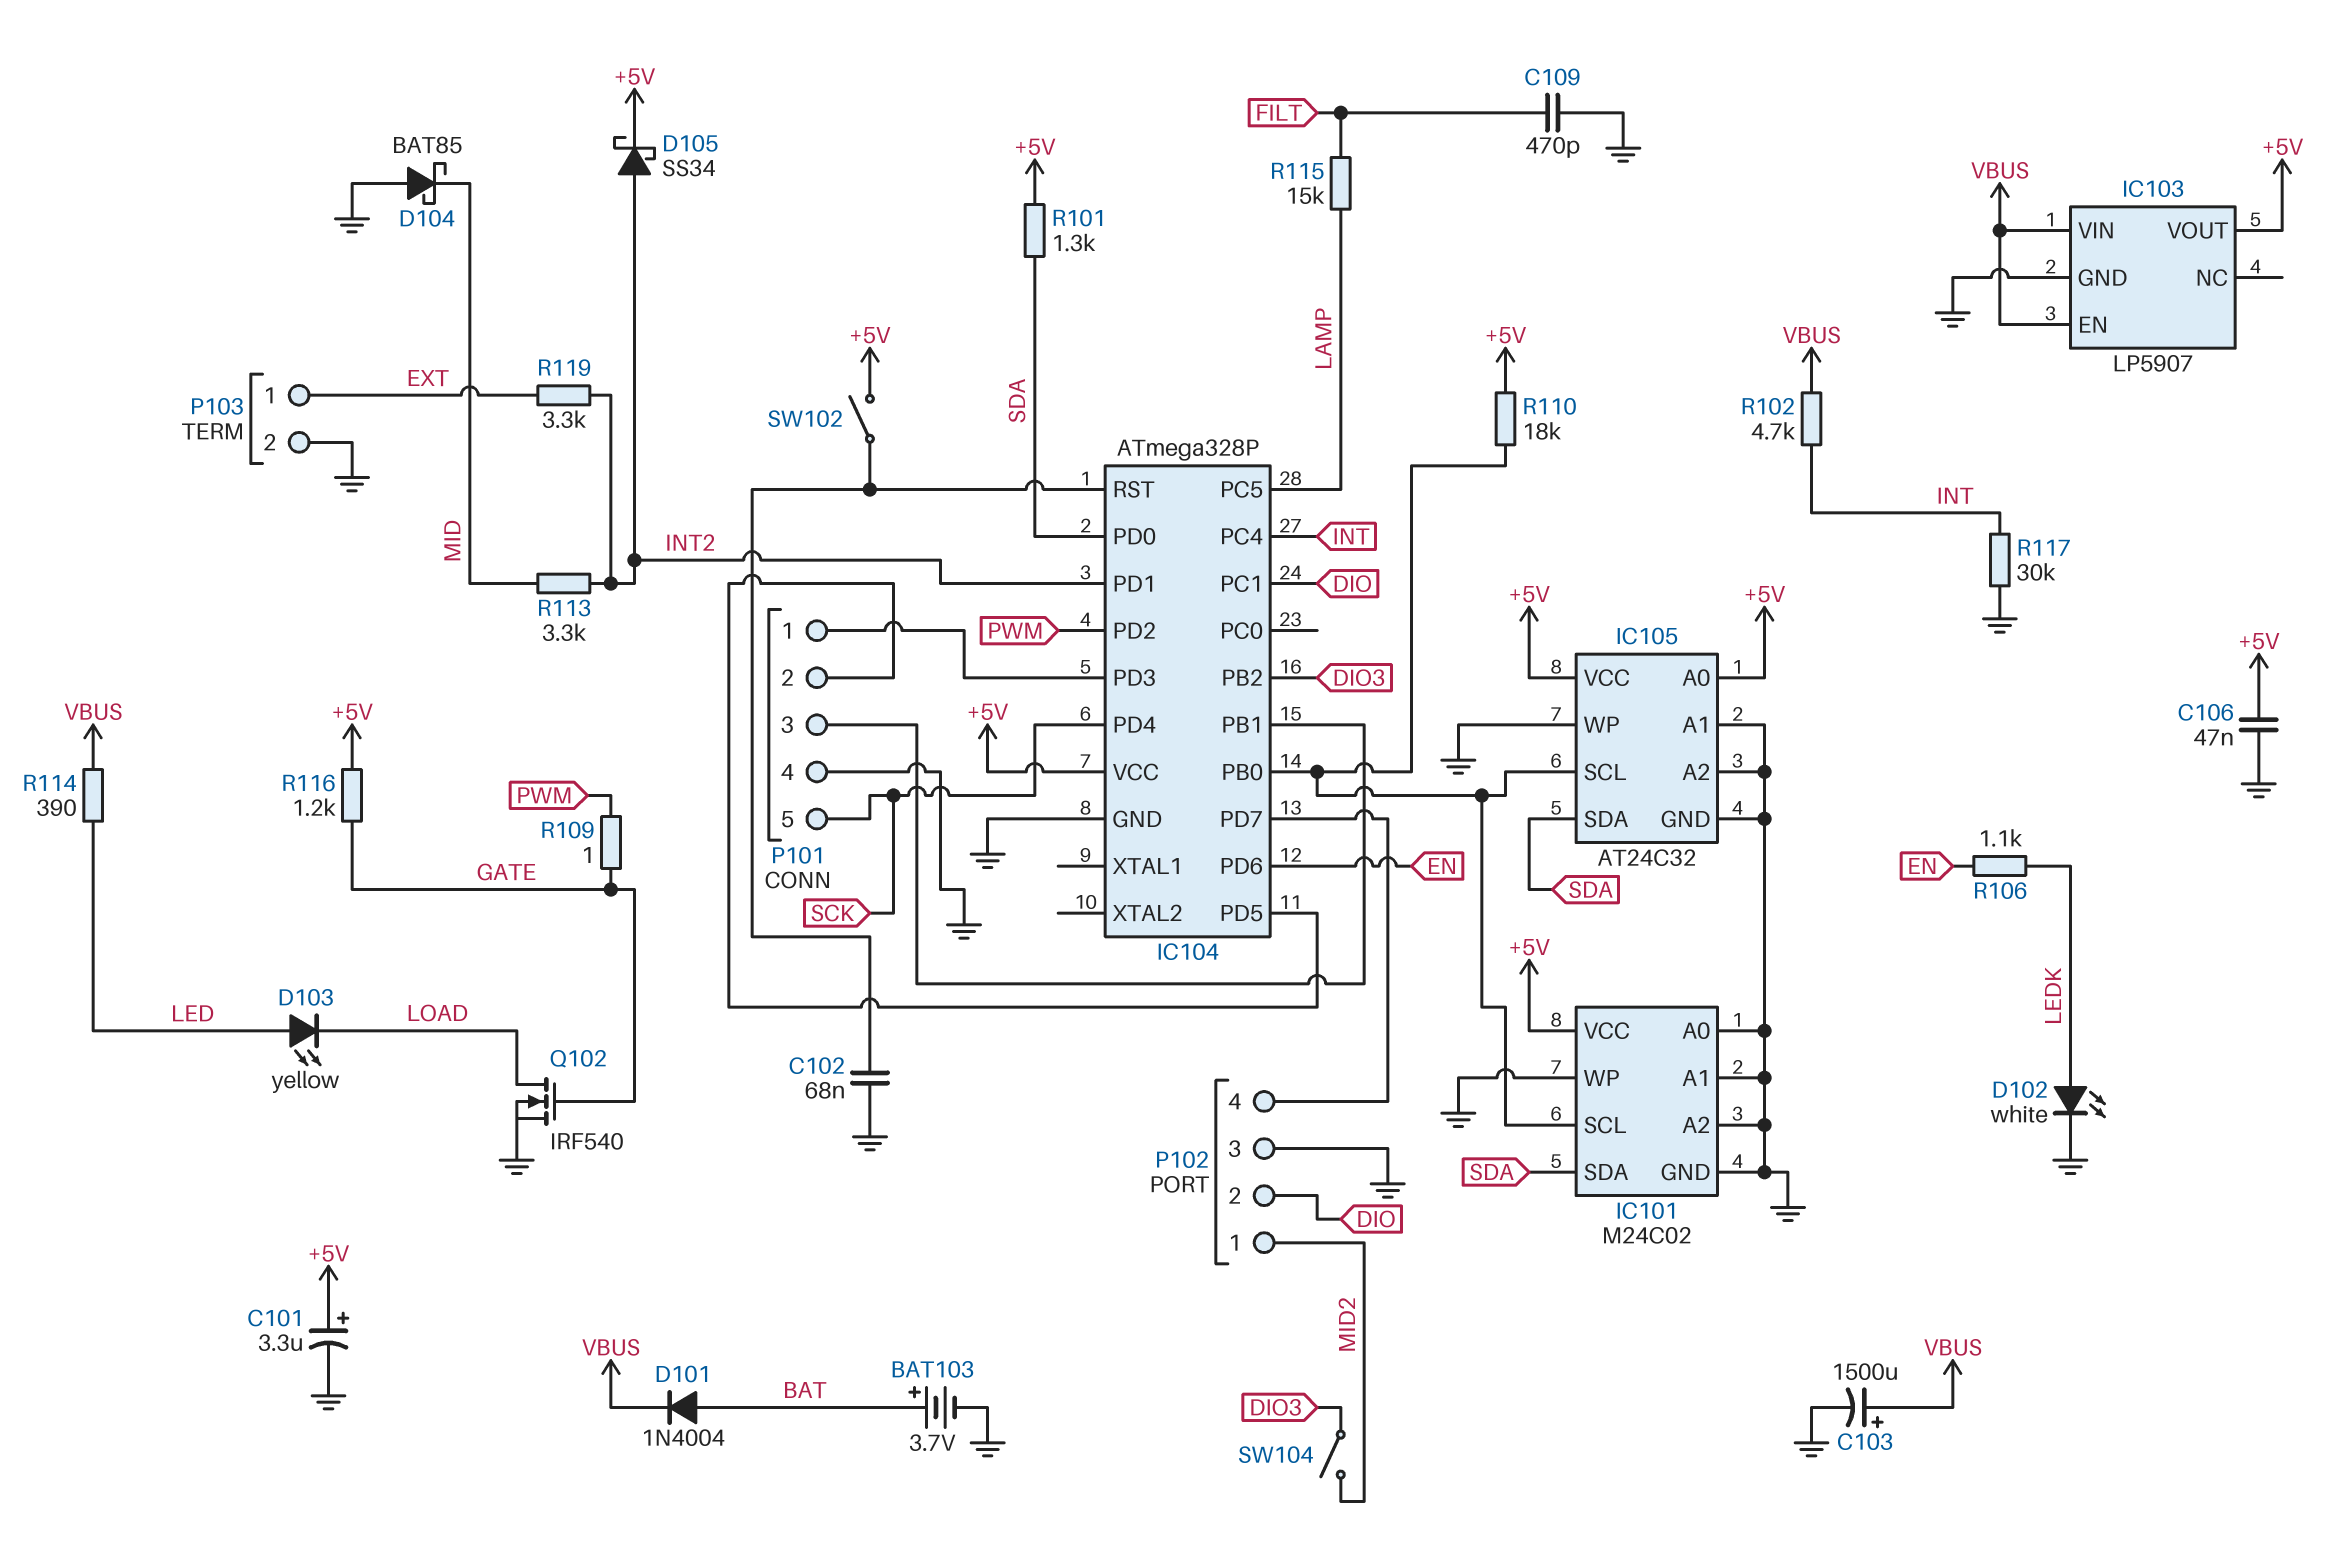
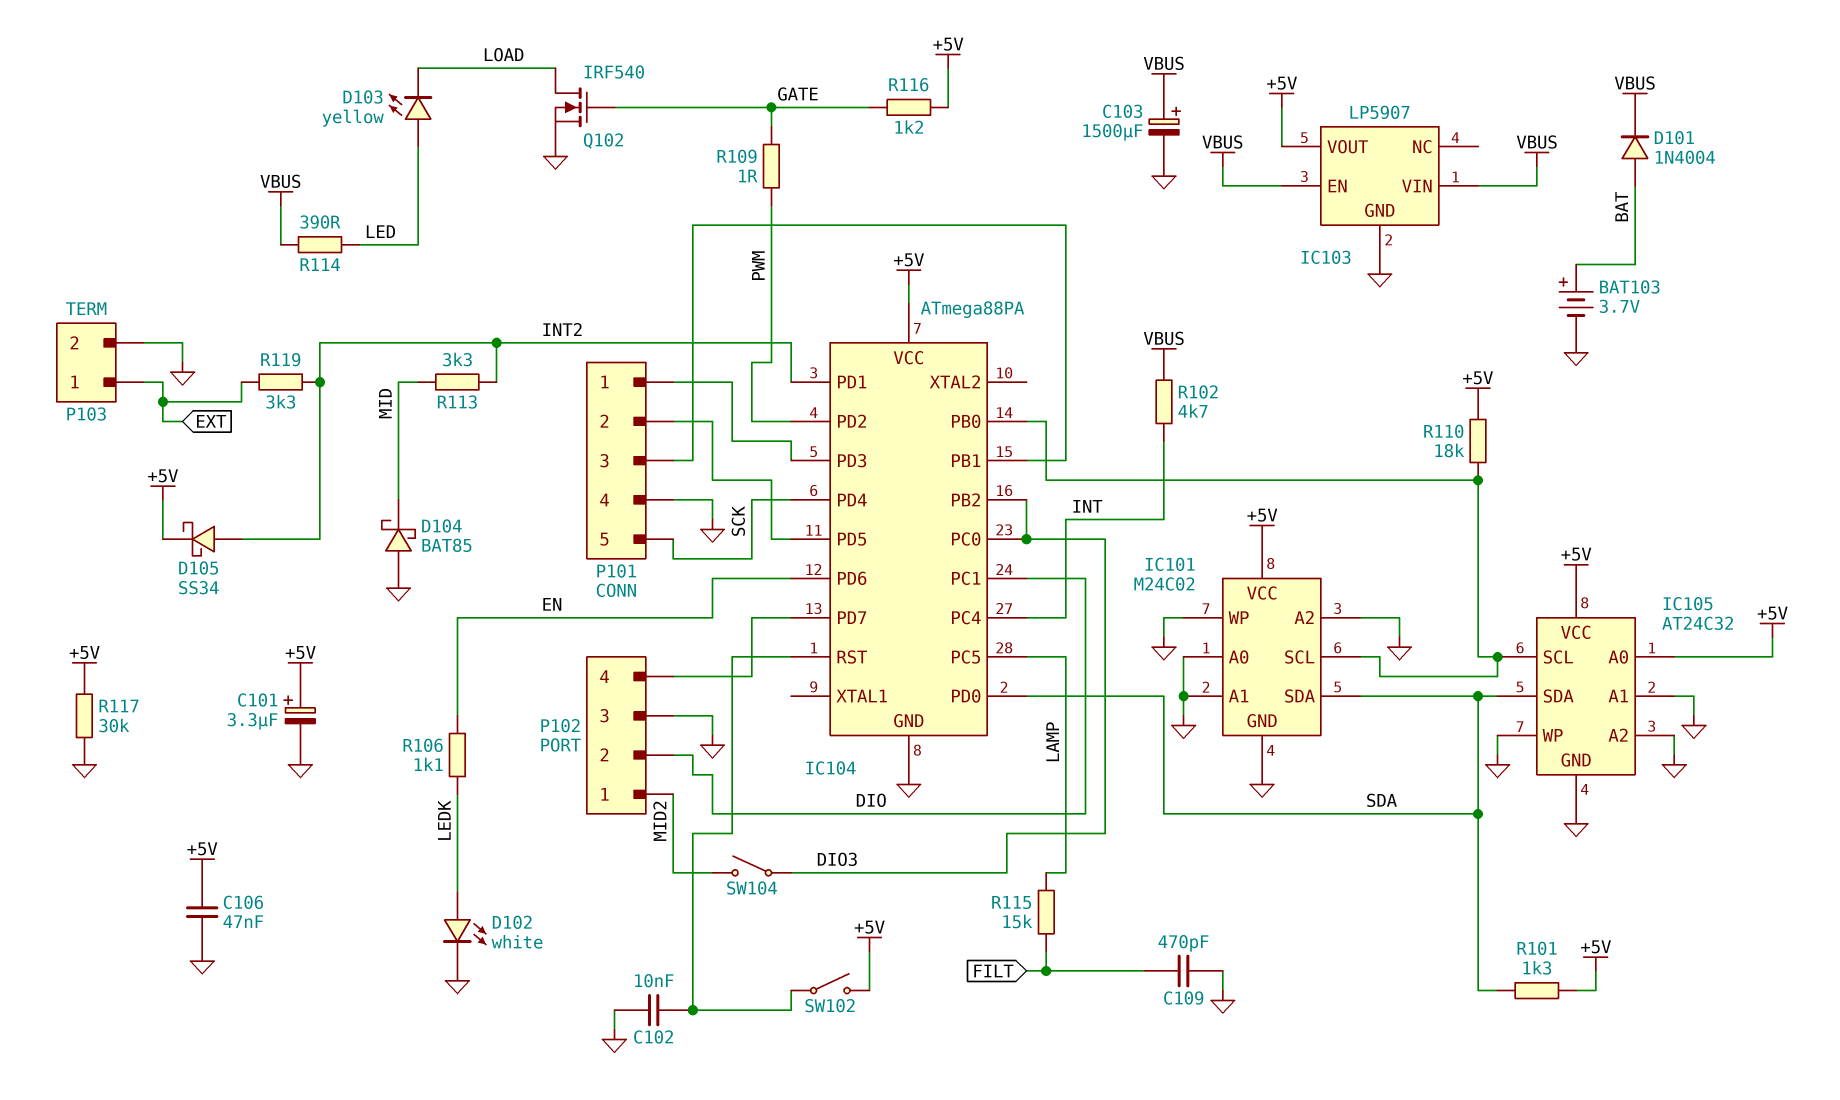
C102: 68nF (GND, IC104/RST) -> 10nF (GND, IC104/RST)
IC104: ATmega328P -> ATmega88PA
IC104 pin PC0: none -> DIO3
R117: 30k (GND, INT) -> 30k (+5V, GND)

